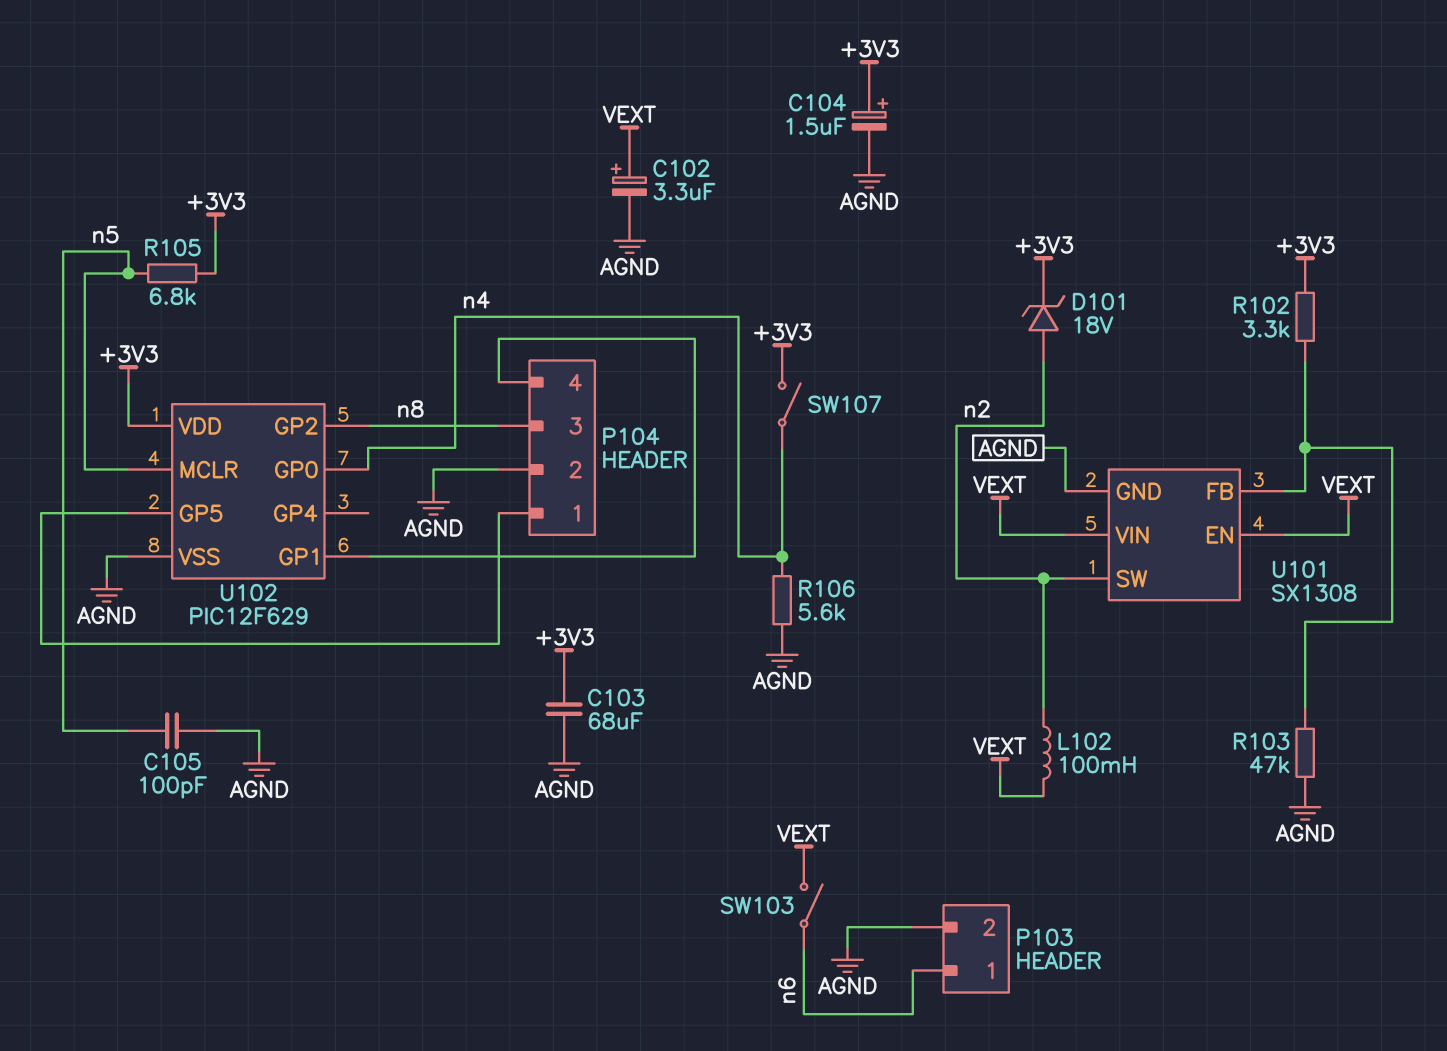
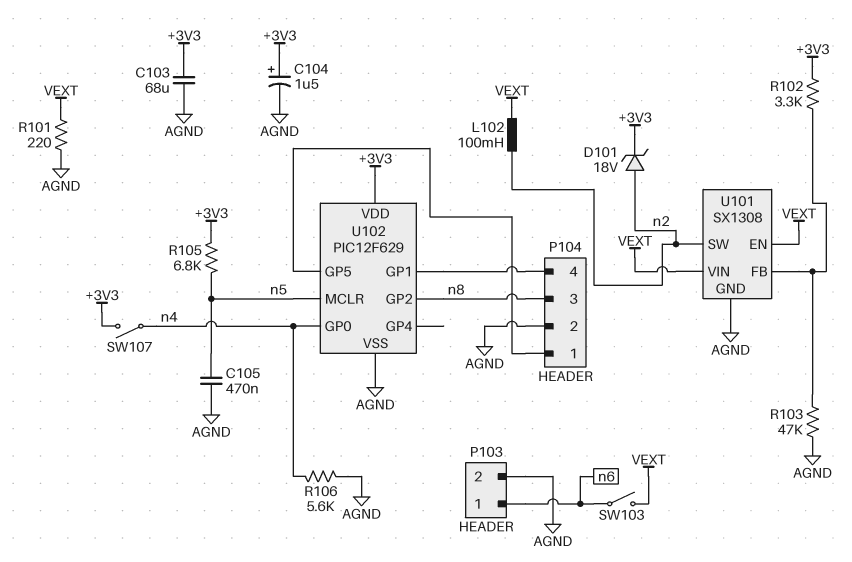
C102: 3.3uF (plus VEXT, minus AGND) -> none
C105: 100pF (AGND, n5) -> 470nF (AGND, n5)
R101: none -> 220 (AGND, VEXT)

